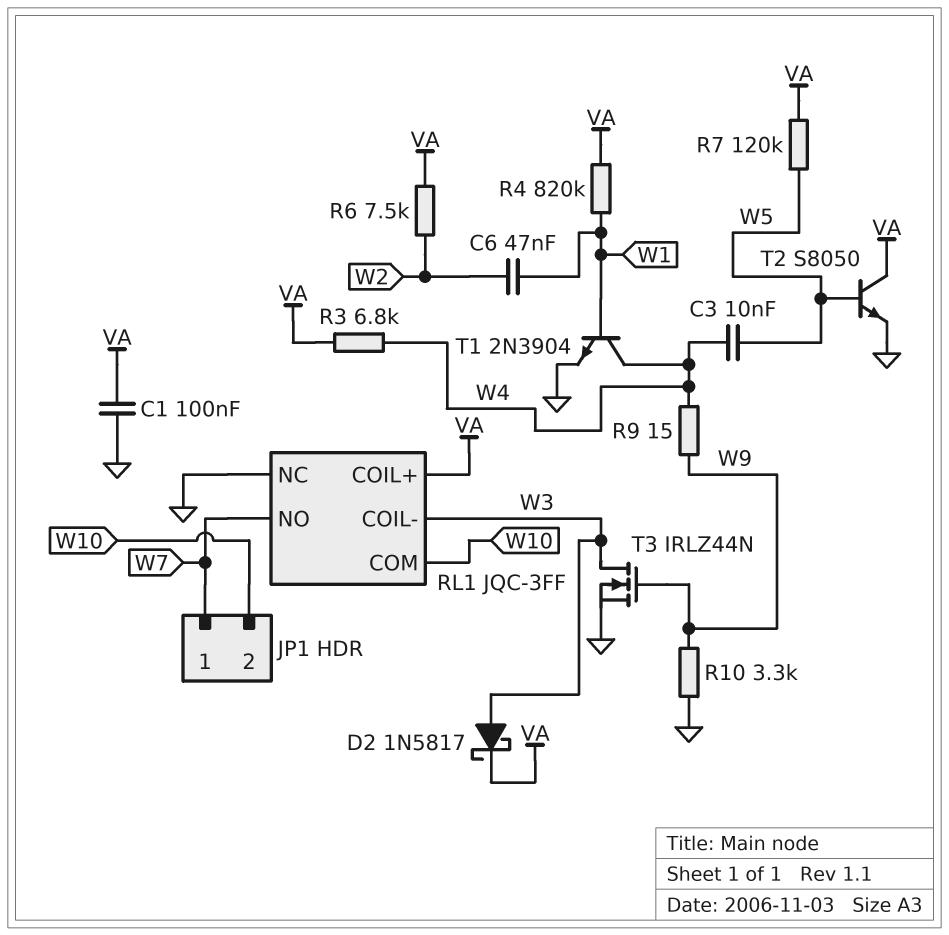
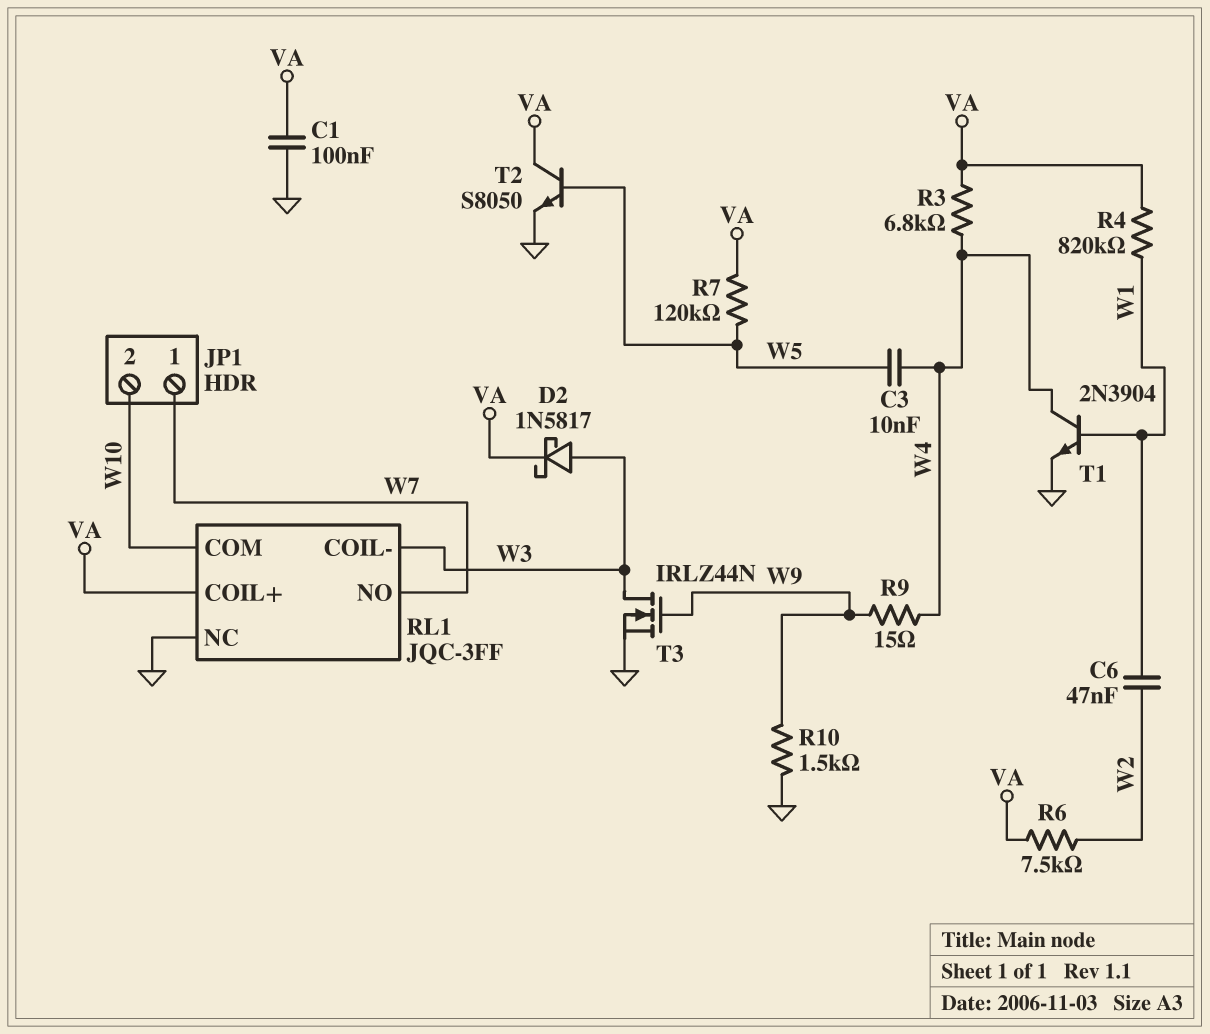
R10: 3.3k (GND, W9) -> 1.5k (GND, W9)

